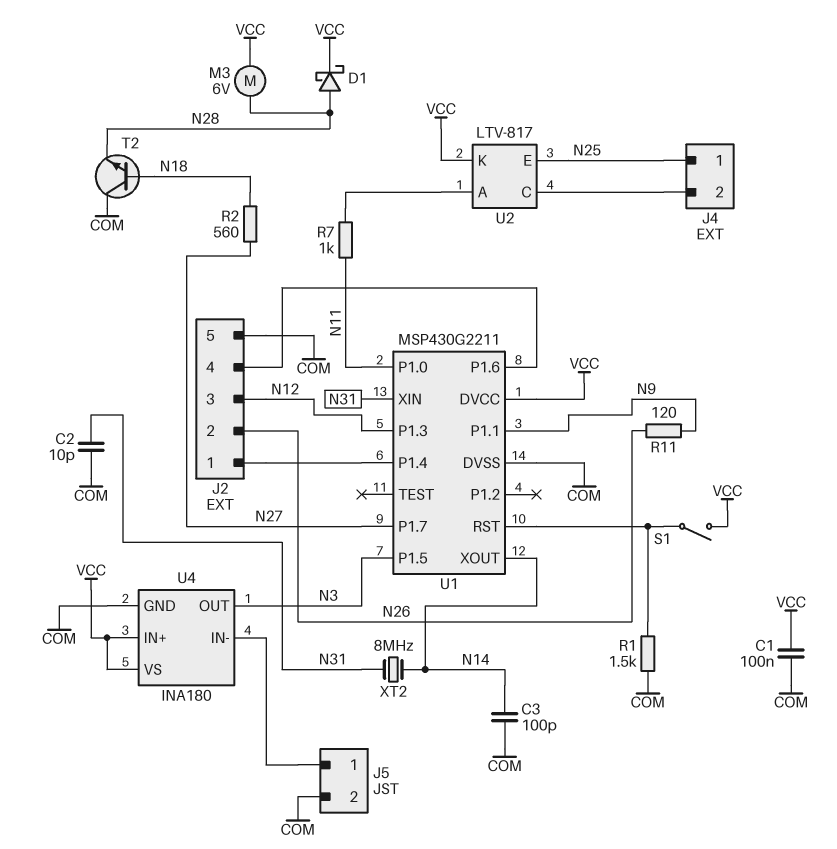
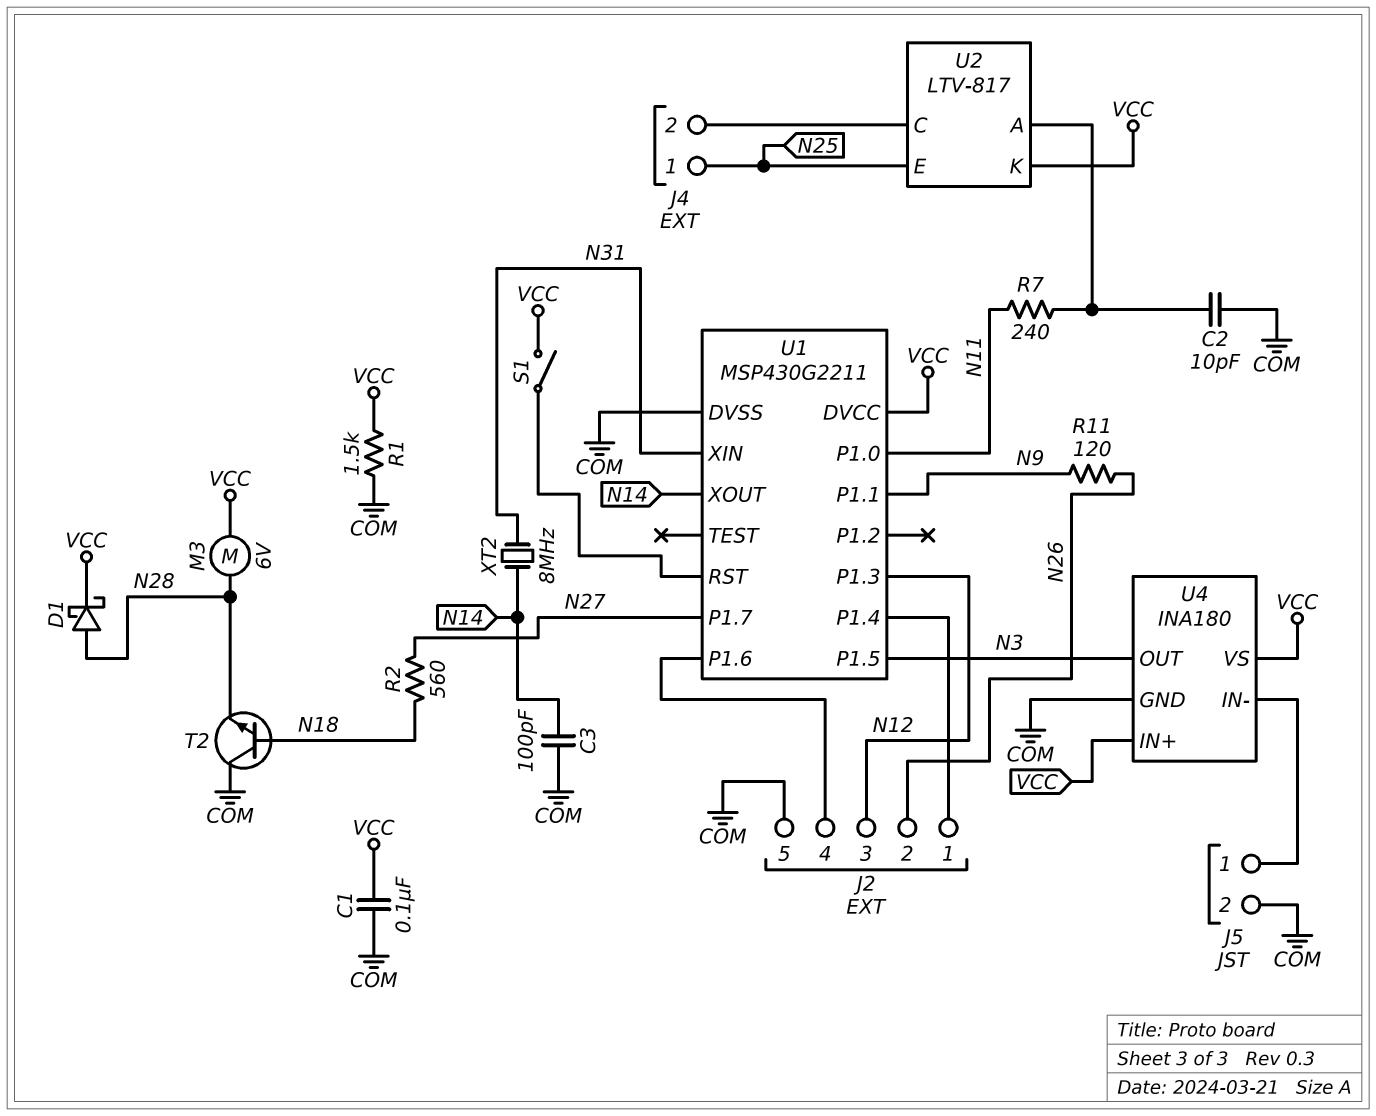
C2: 10pF (COM, N31) -> 10pF (COM, U2/A)
R1: 1.5k (COM, U1/RST) -> 1.5k (COM, VCC)
R7: 1k (N11, U2/A) -> 240 (N11, U2/A)

